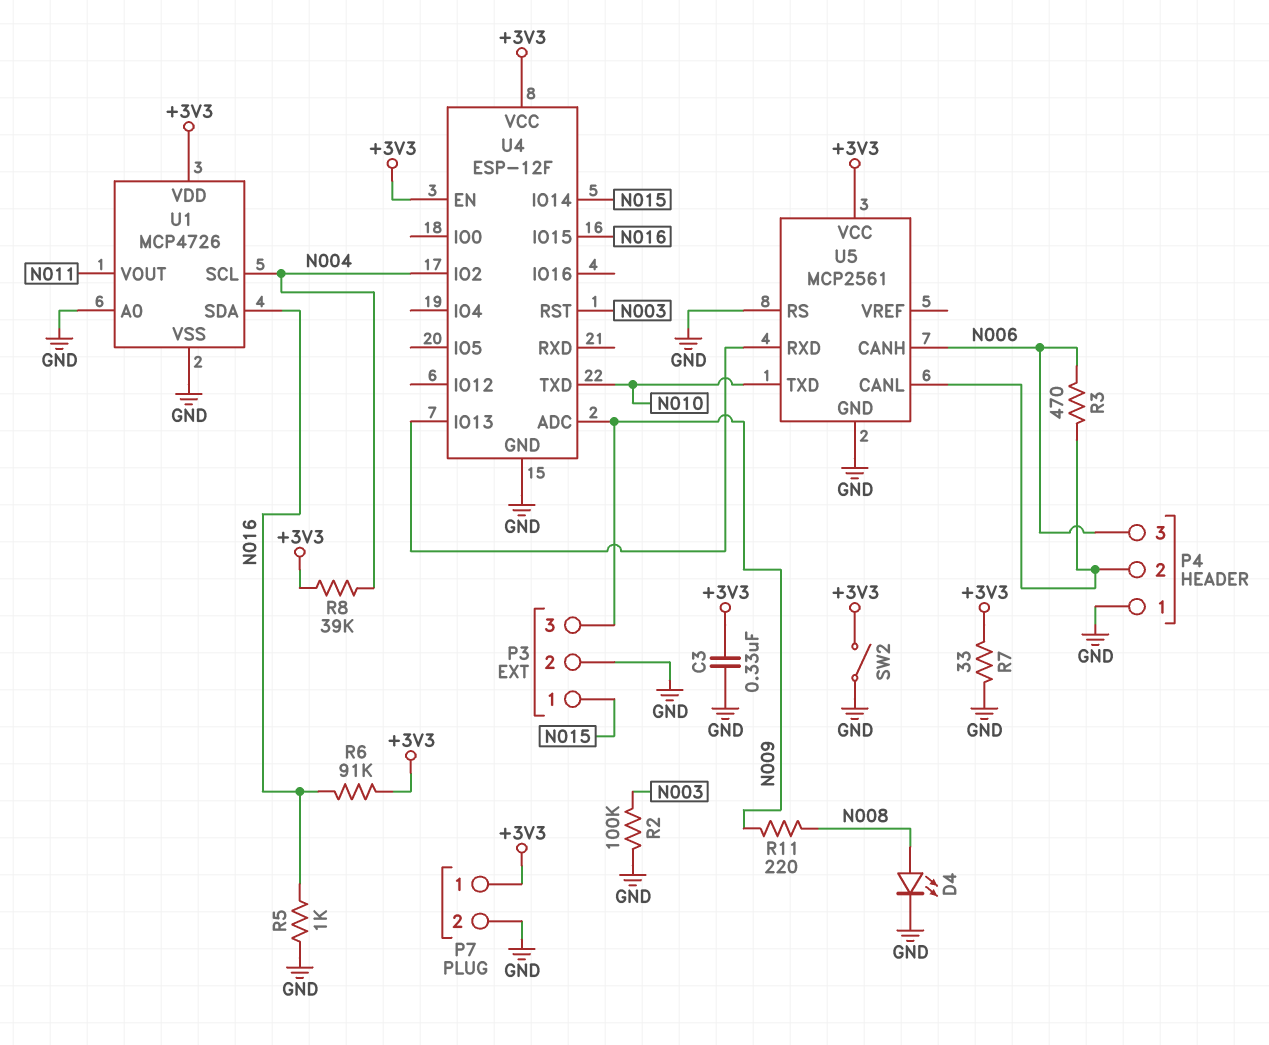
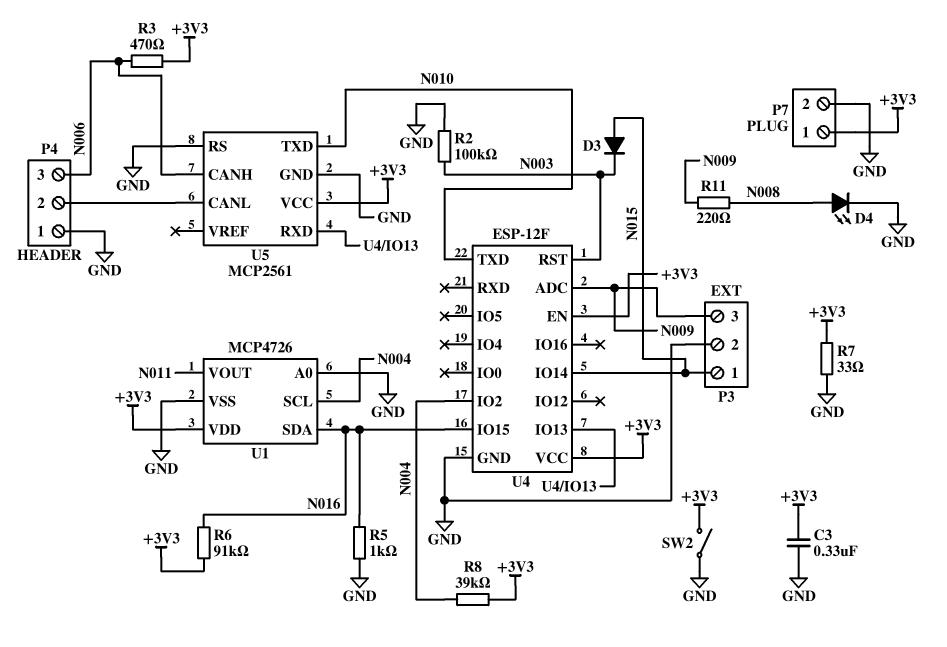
D3: none -> diode (A N015, K N003)
R3: 470 (N006, P4/2) -> 470 (+3V3, N006)

